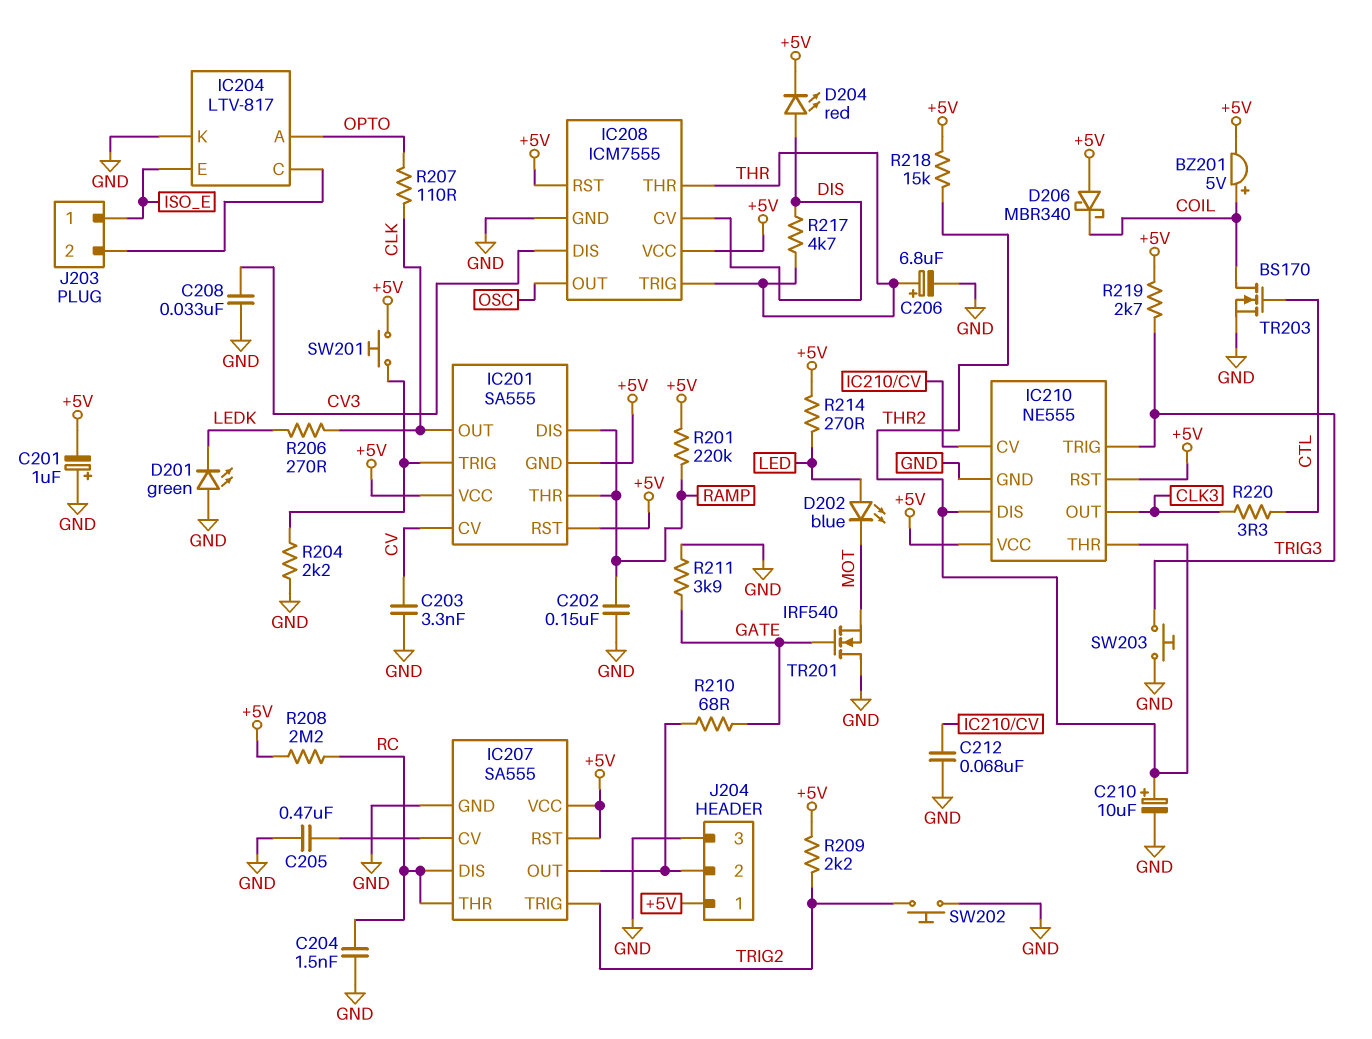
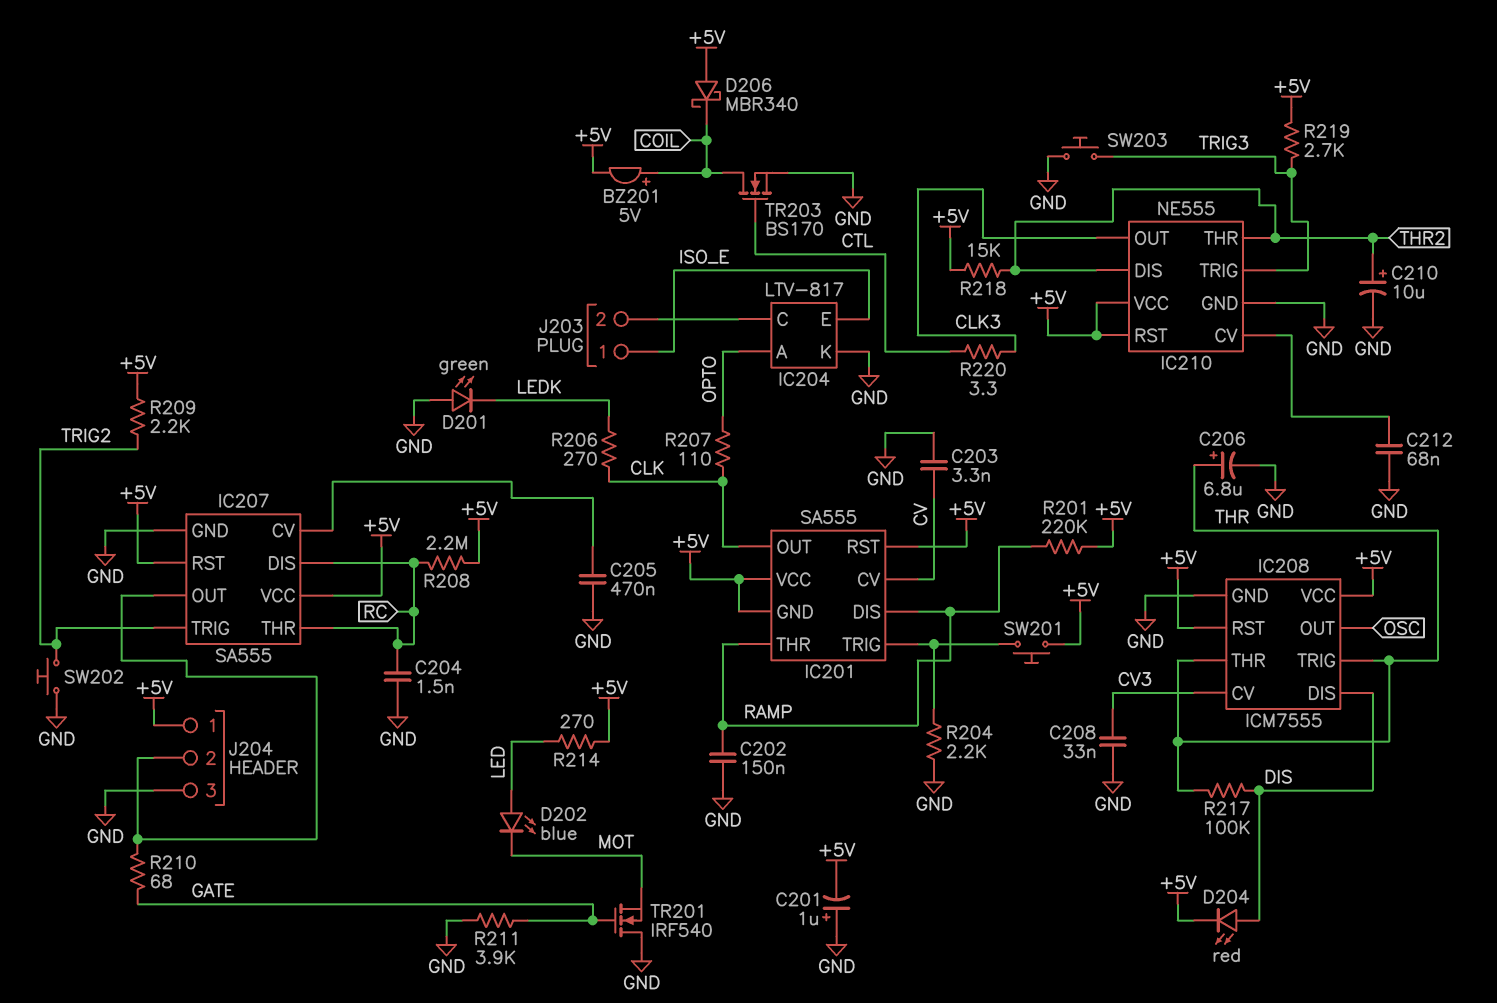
IC208 pin CV: DIS -> CV3
IC208 pin DIS: CV3 -> DIS
R217: 4.7k (DIS, THR) -> 100k (DIS, THR)

